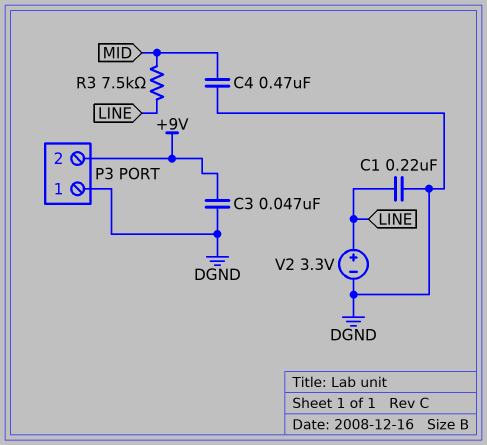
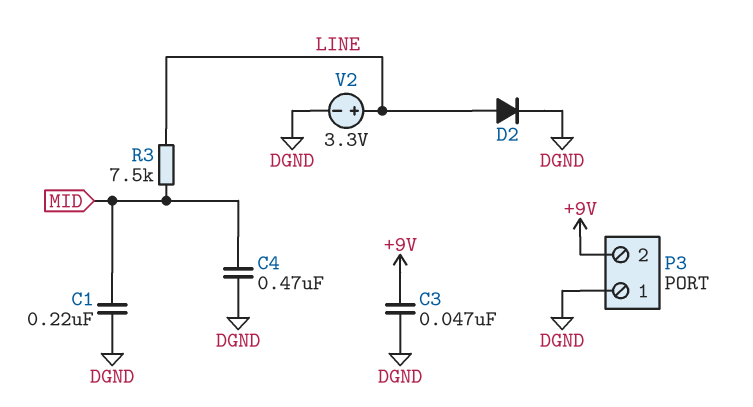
C1: 220nF (DGND, LINE) -> 220nF (DGND, MID)
D2: none -> diode (A LINE, K DGND)

